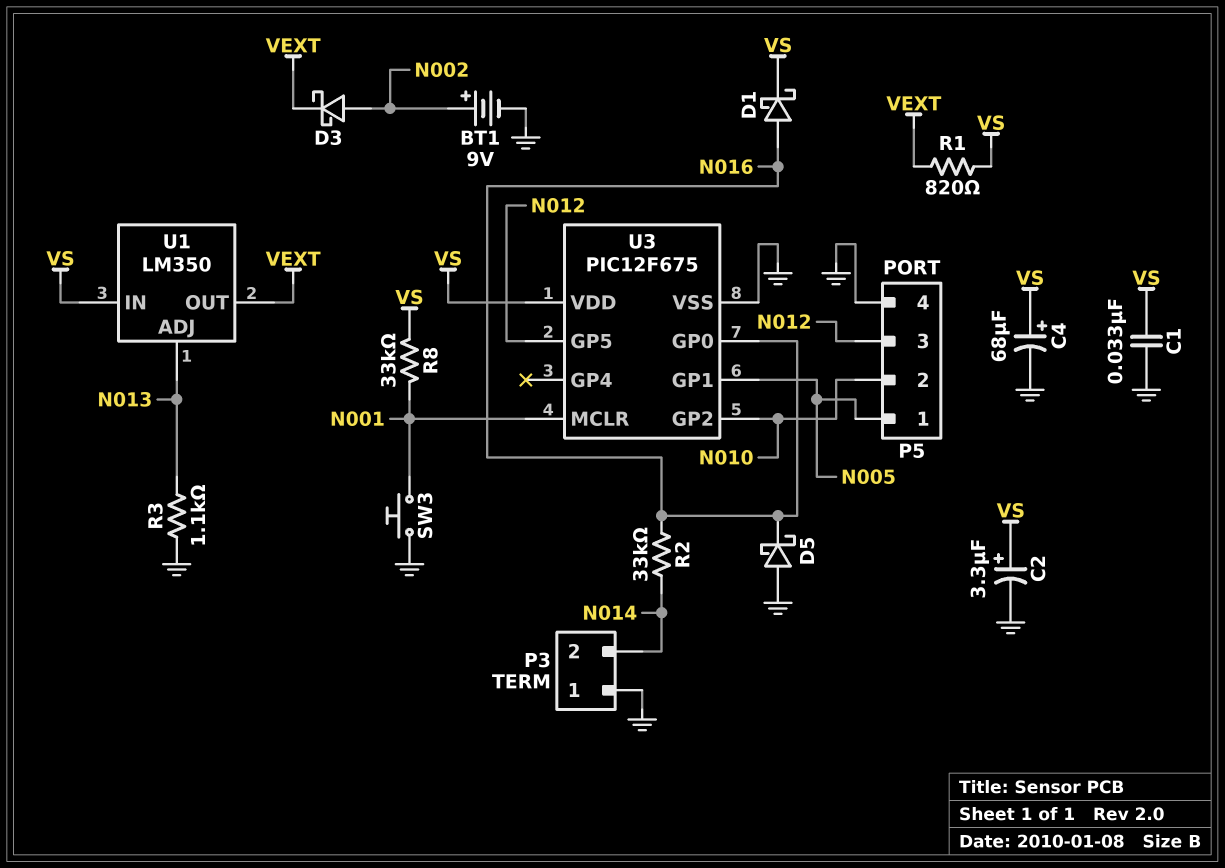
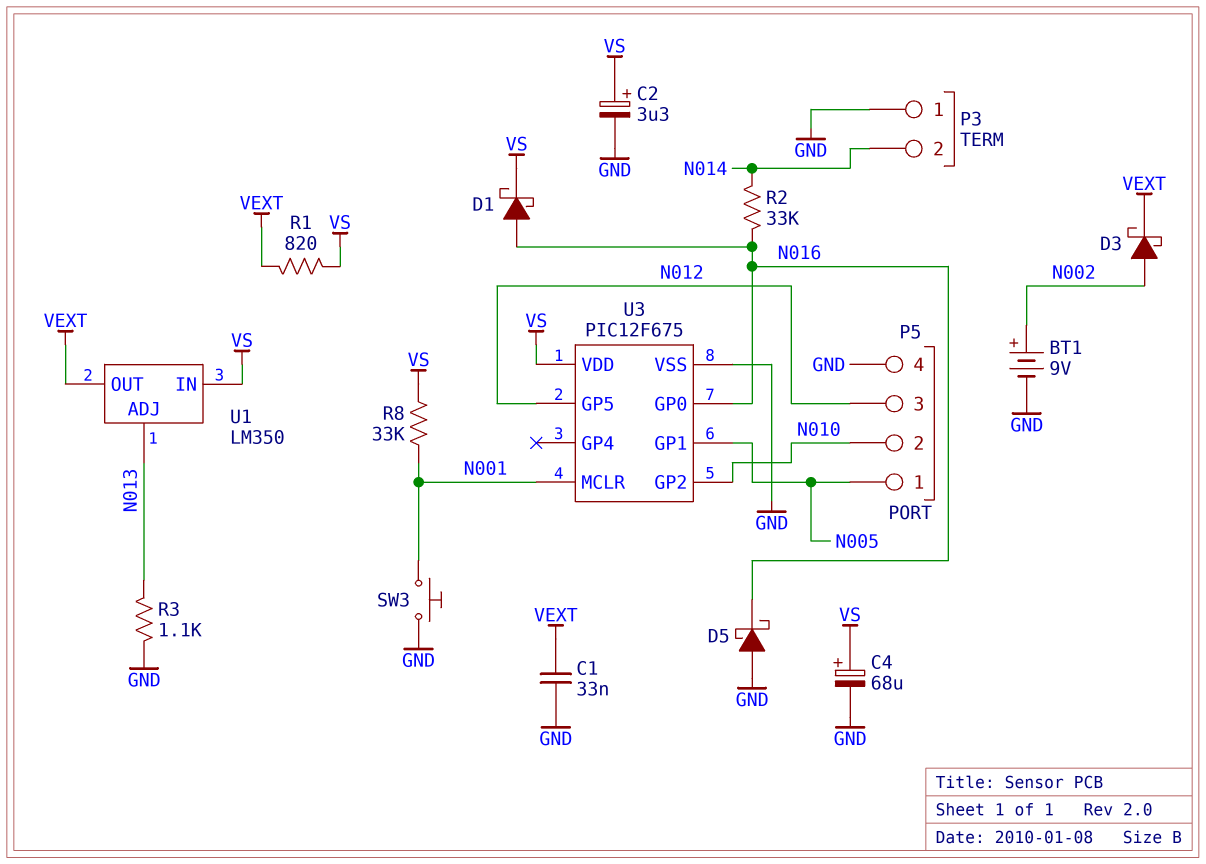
C1: 33nF (GND, VS) -> 33nF (GND, VEXT)

